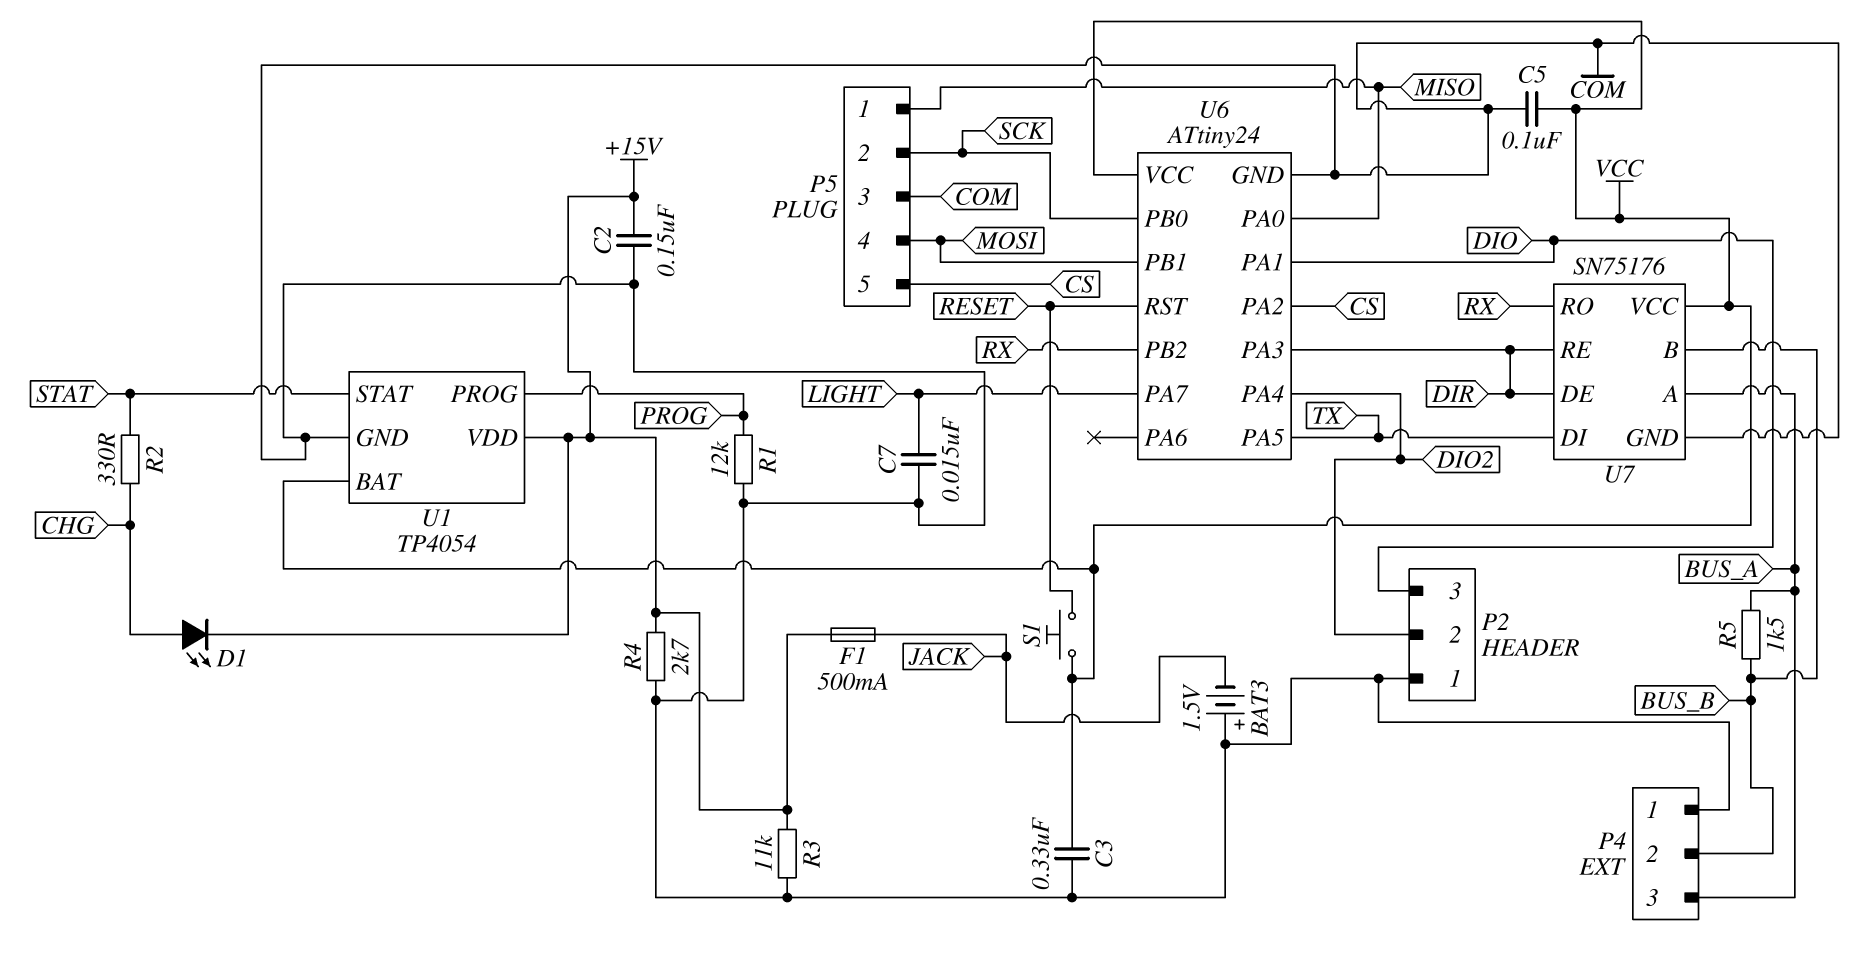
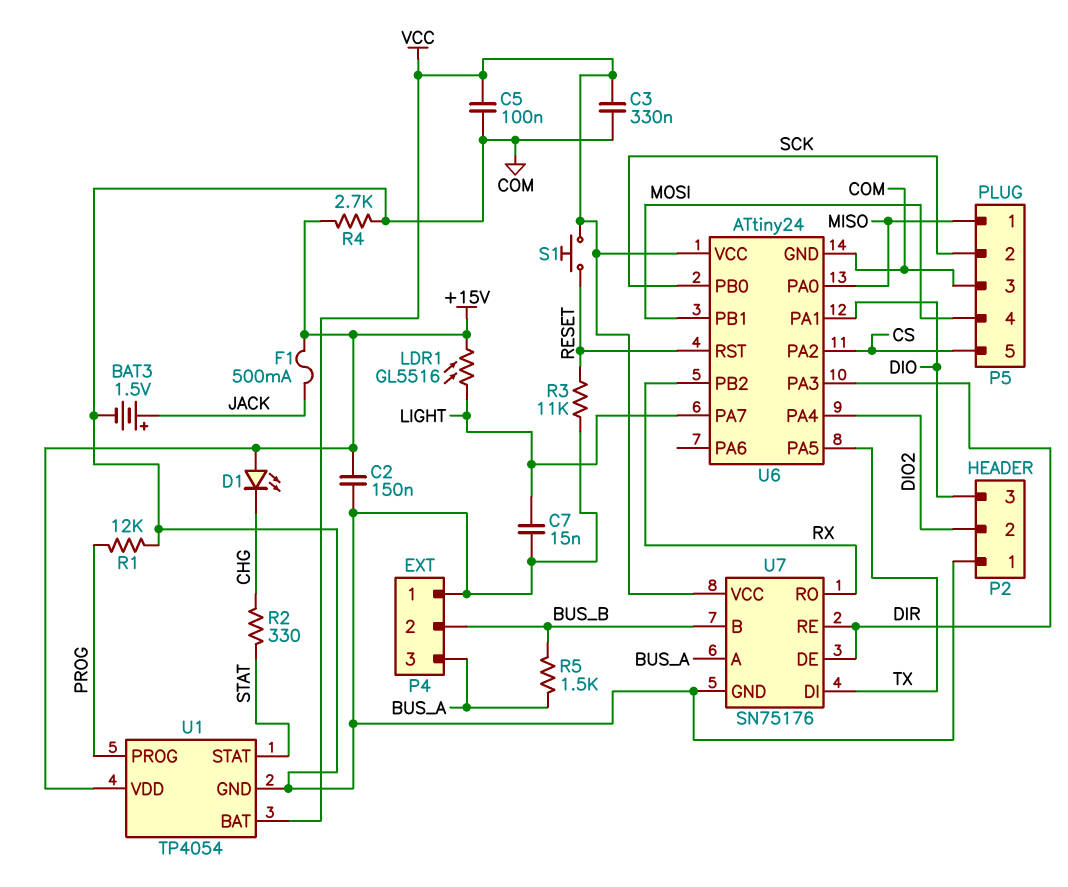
BAT3: 1.5V (plus COM, minus JACK) -> 1.5V (plus JACK, minus COM)
D1: LED (A CHG, K +15V) -> LED (A +15V, K CHG)
LDR1: none -> GL5516 (+15V, LIGHT)
R3: 11k (+15V, COM) -> 11k (COM, RESET)

